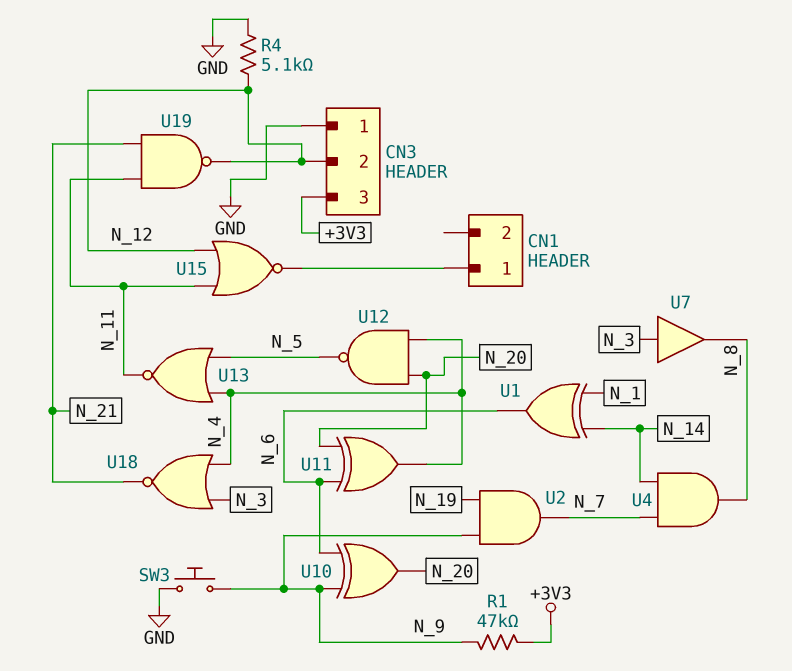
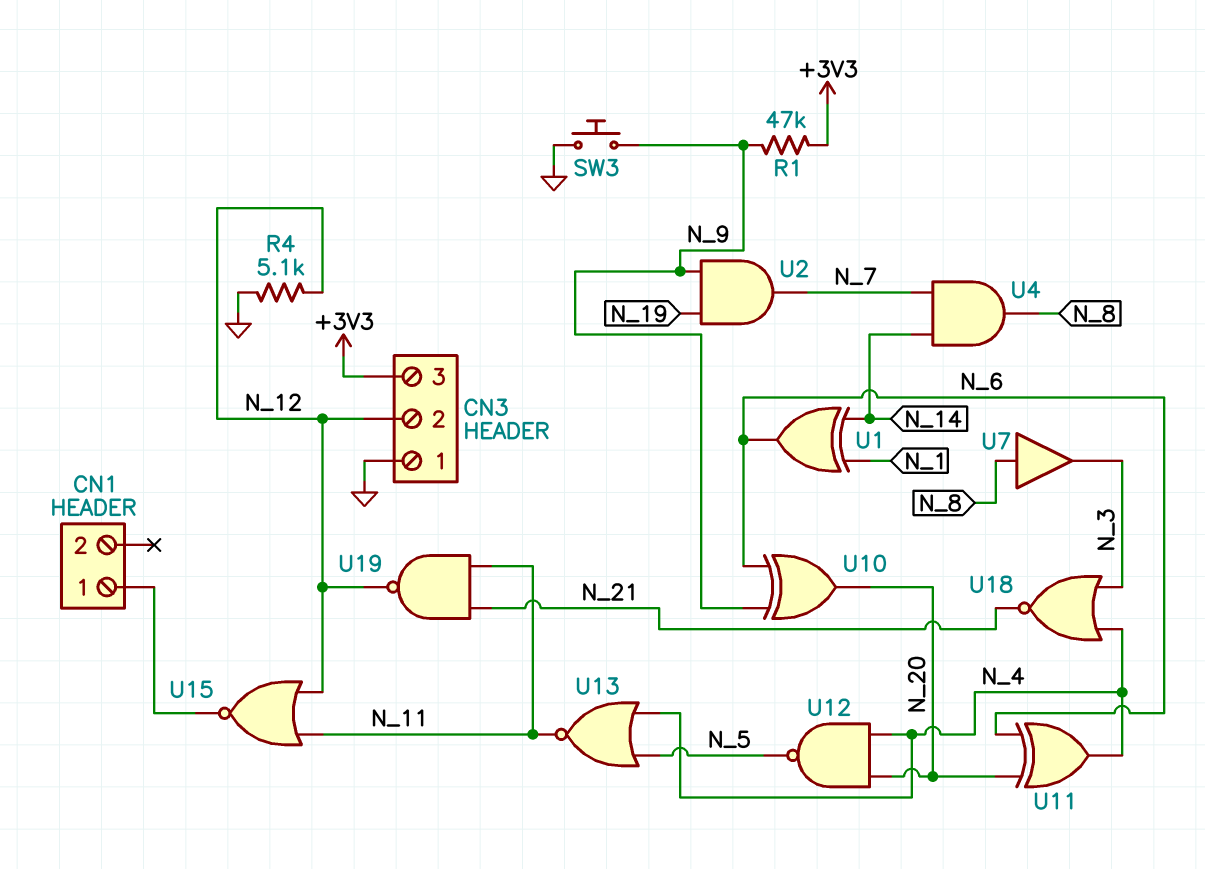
U7: buffer (in N_3, out N_8) -> buffer (in N_8, out N_3)

